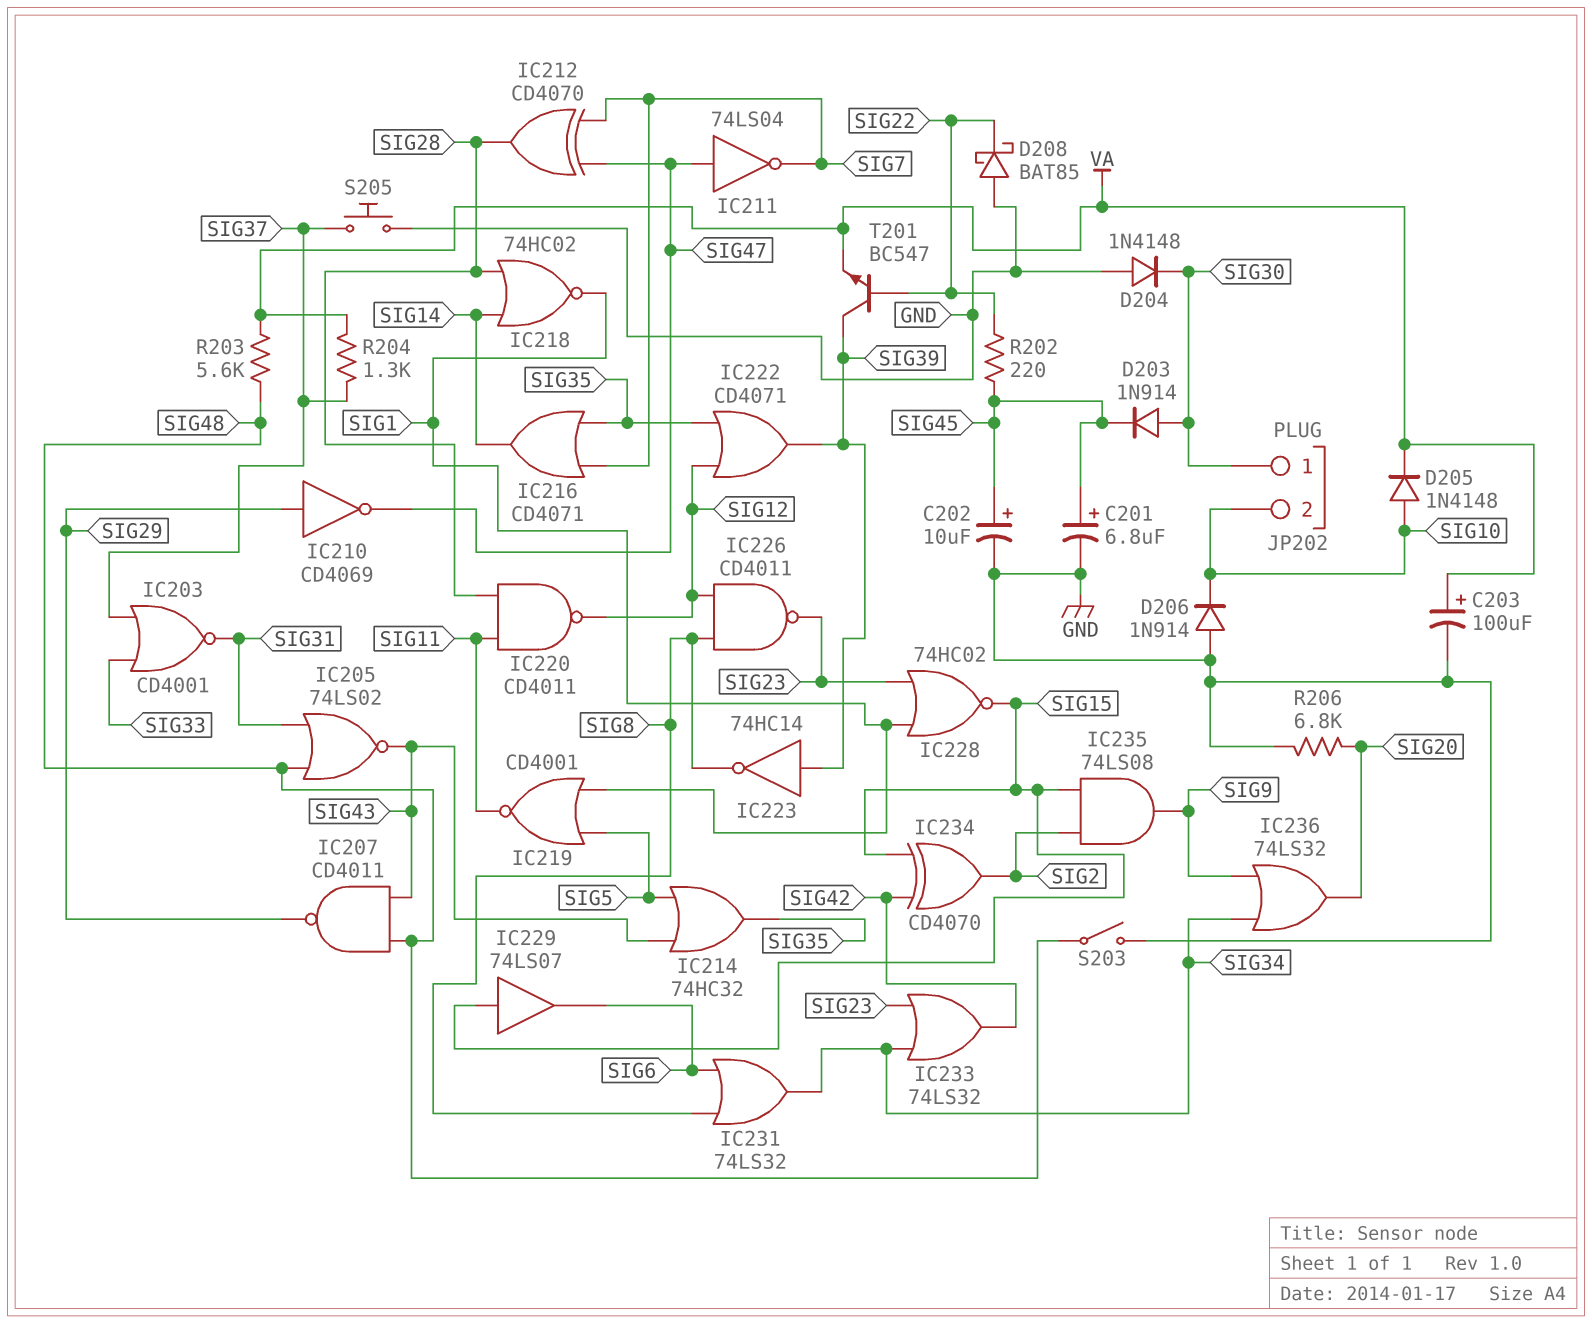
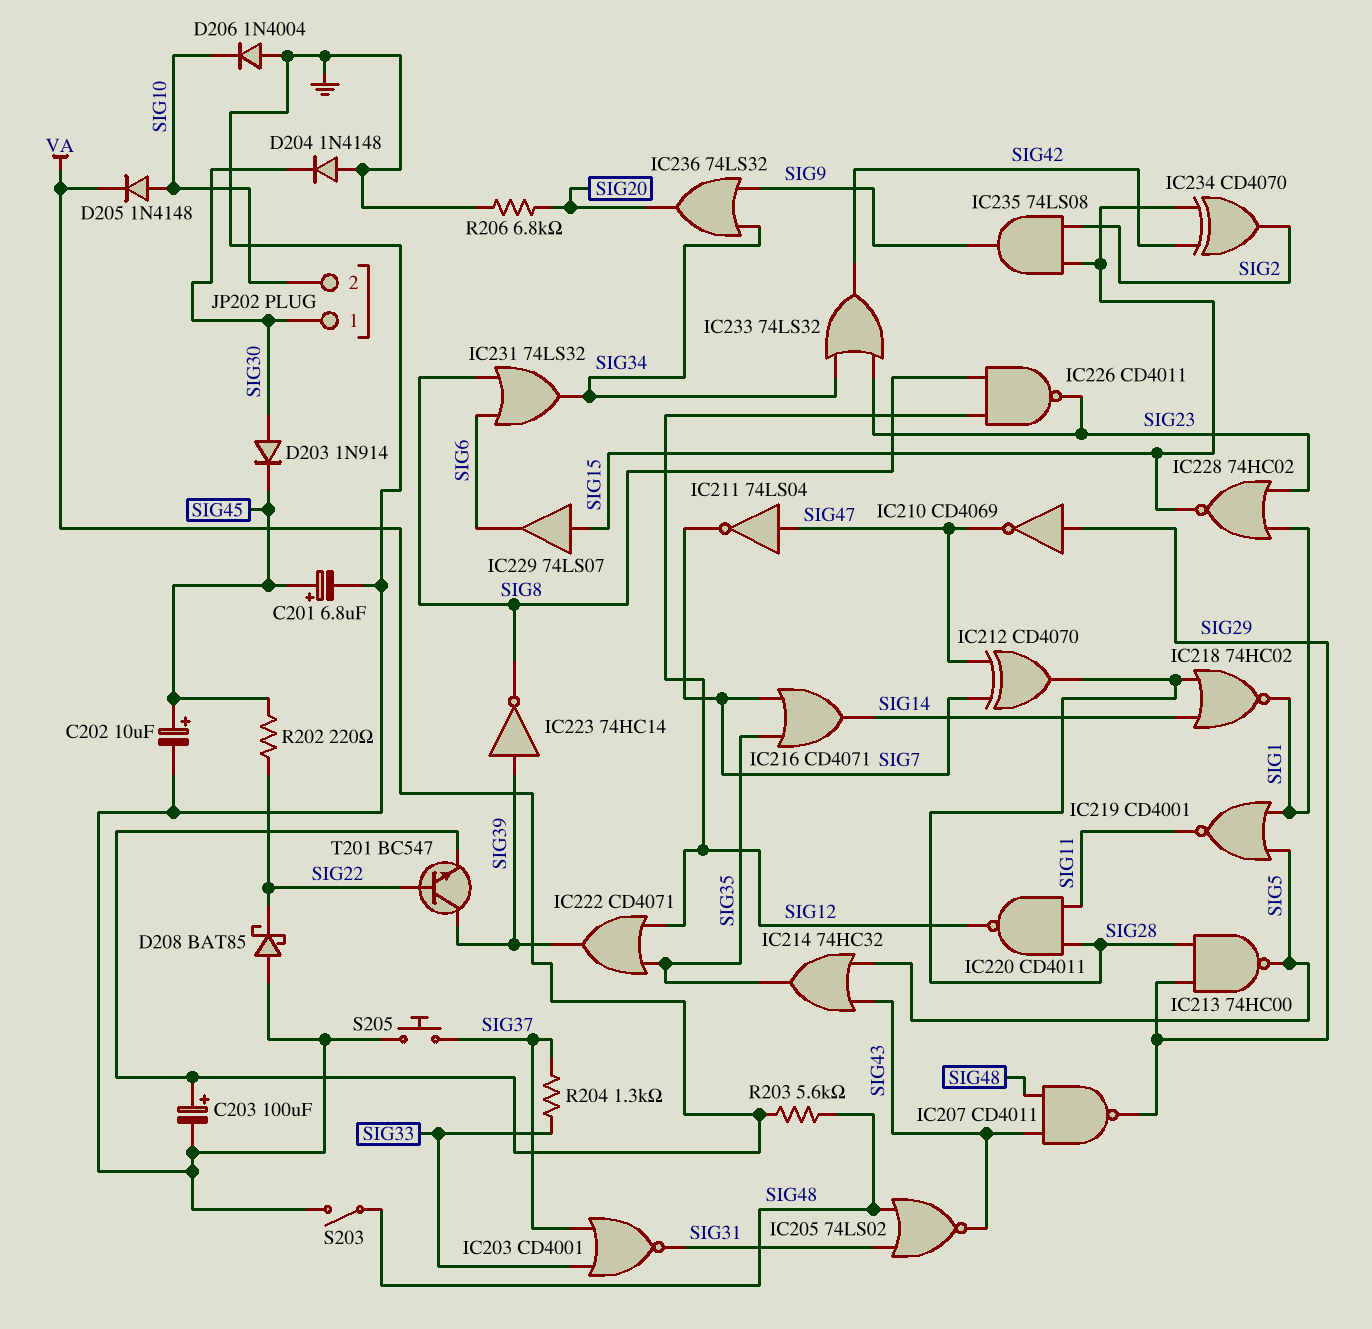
D206: diode 1N914 (A GND, K SIG10) -> diode 1N4004 (A GND, K SIG10)
IC213: none -> NAND 74HC00 (in SIG28, in SIG29, out SIG5)
R204: 1.3k (SIG37, VA) -> 1.3k (SIG33, SIG37)

